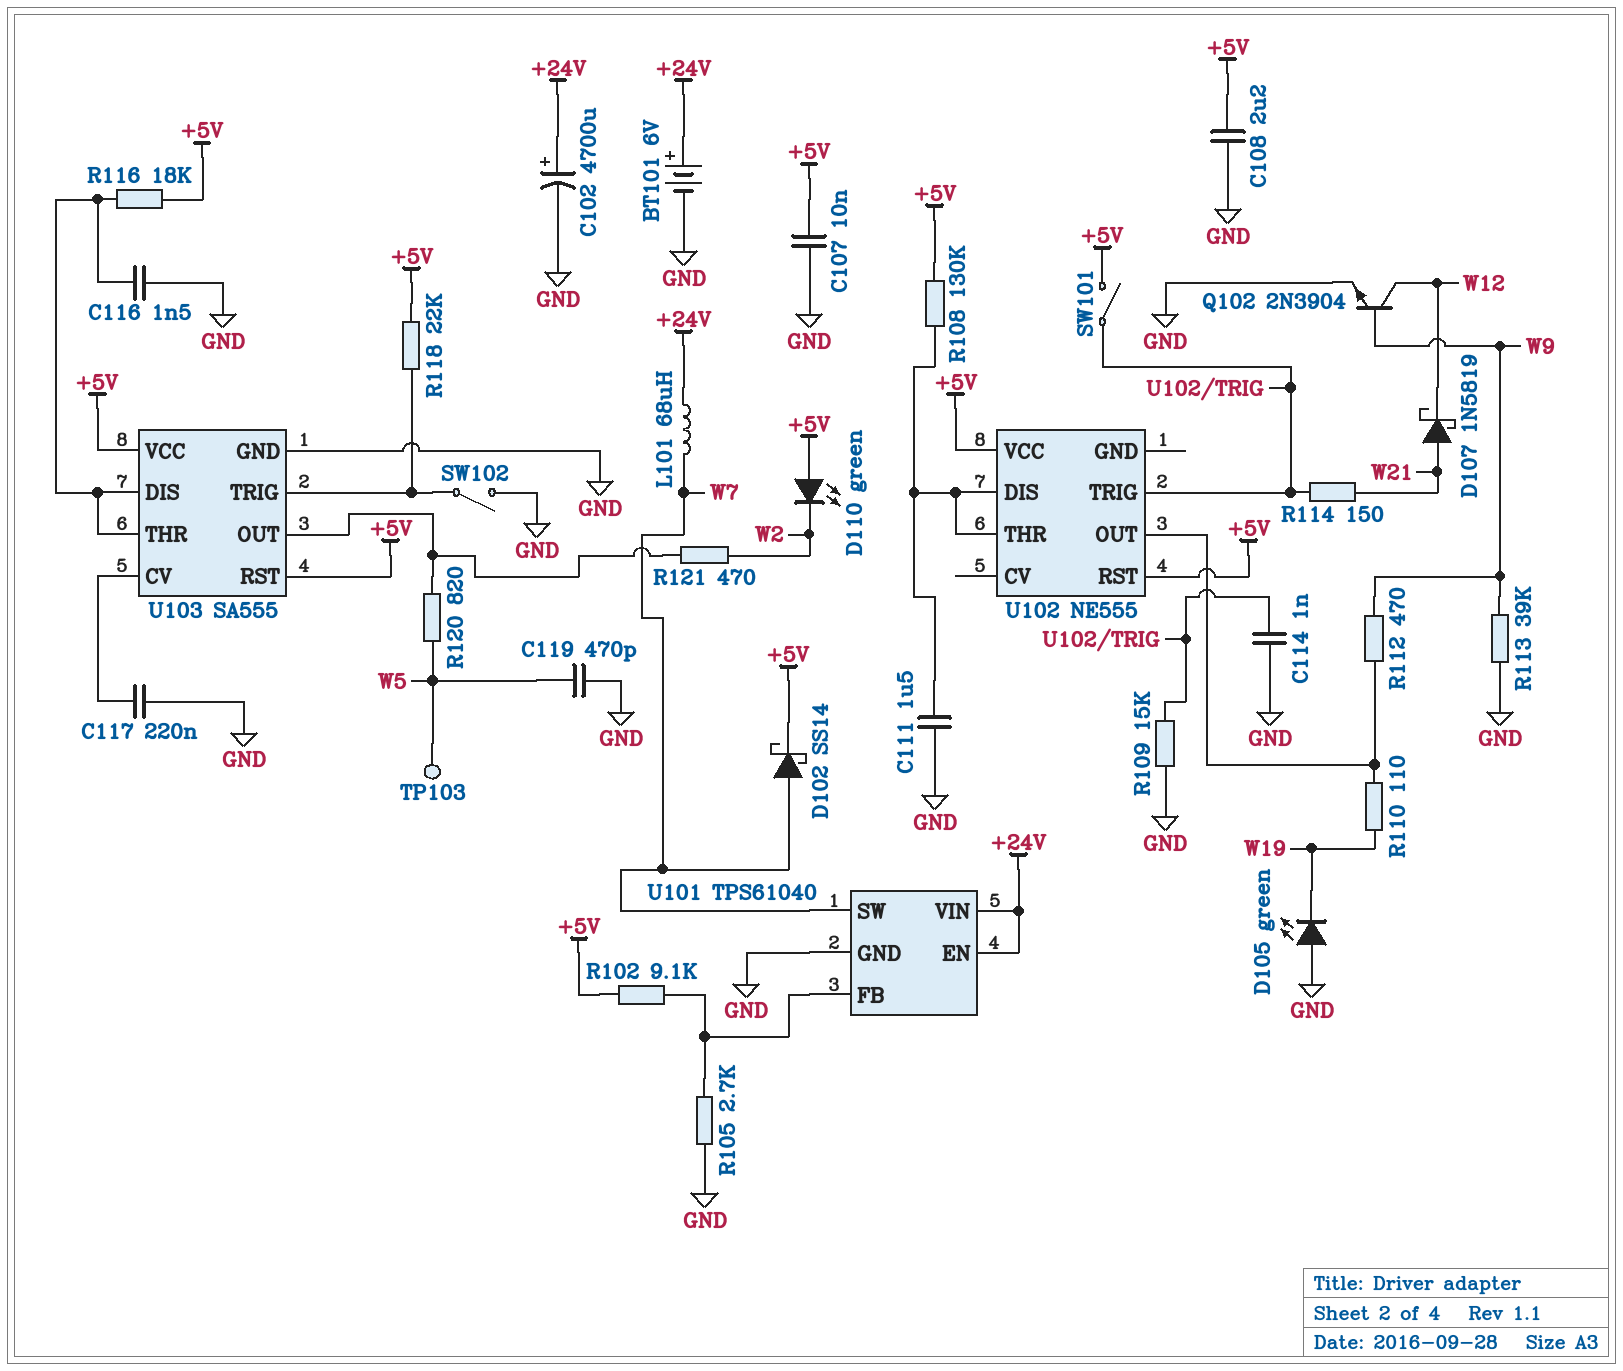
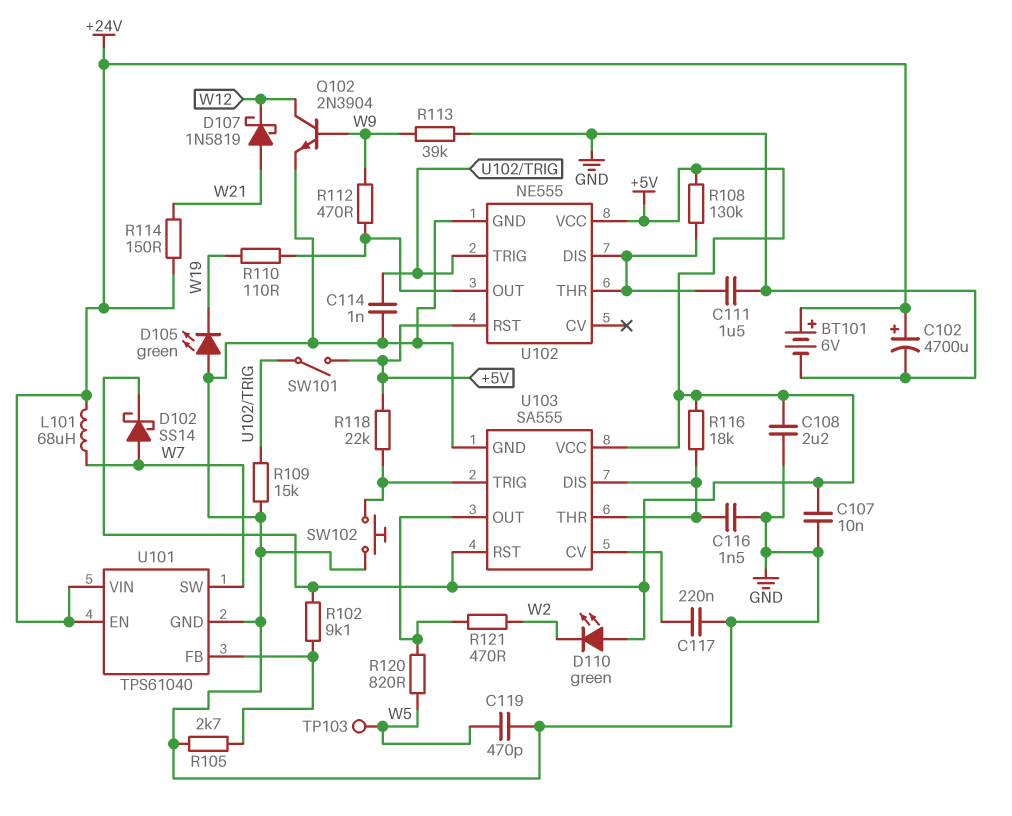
R114: 150 (U102/TRIG, W21) -> 150 (+24V, W21)
SW102: switch (GND, U103/TRIG) -> button (GND, U103/TRIG)
U102 pin GND: none -> GND

